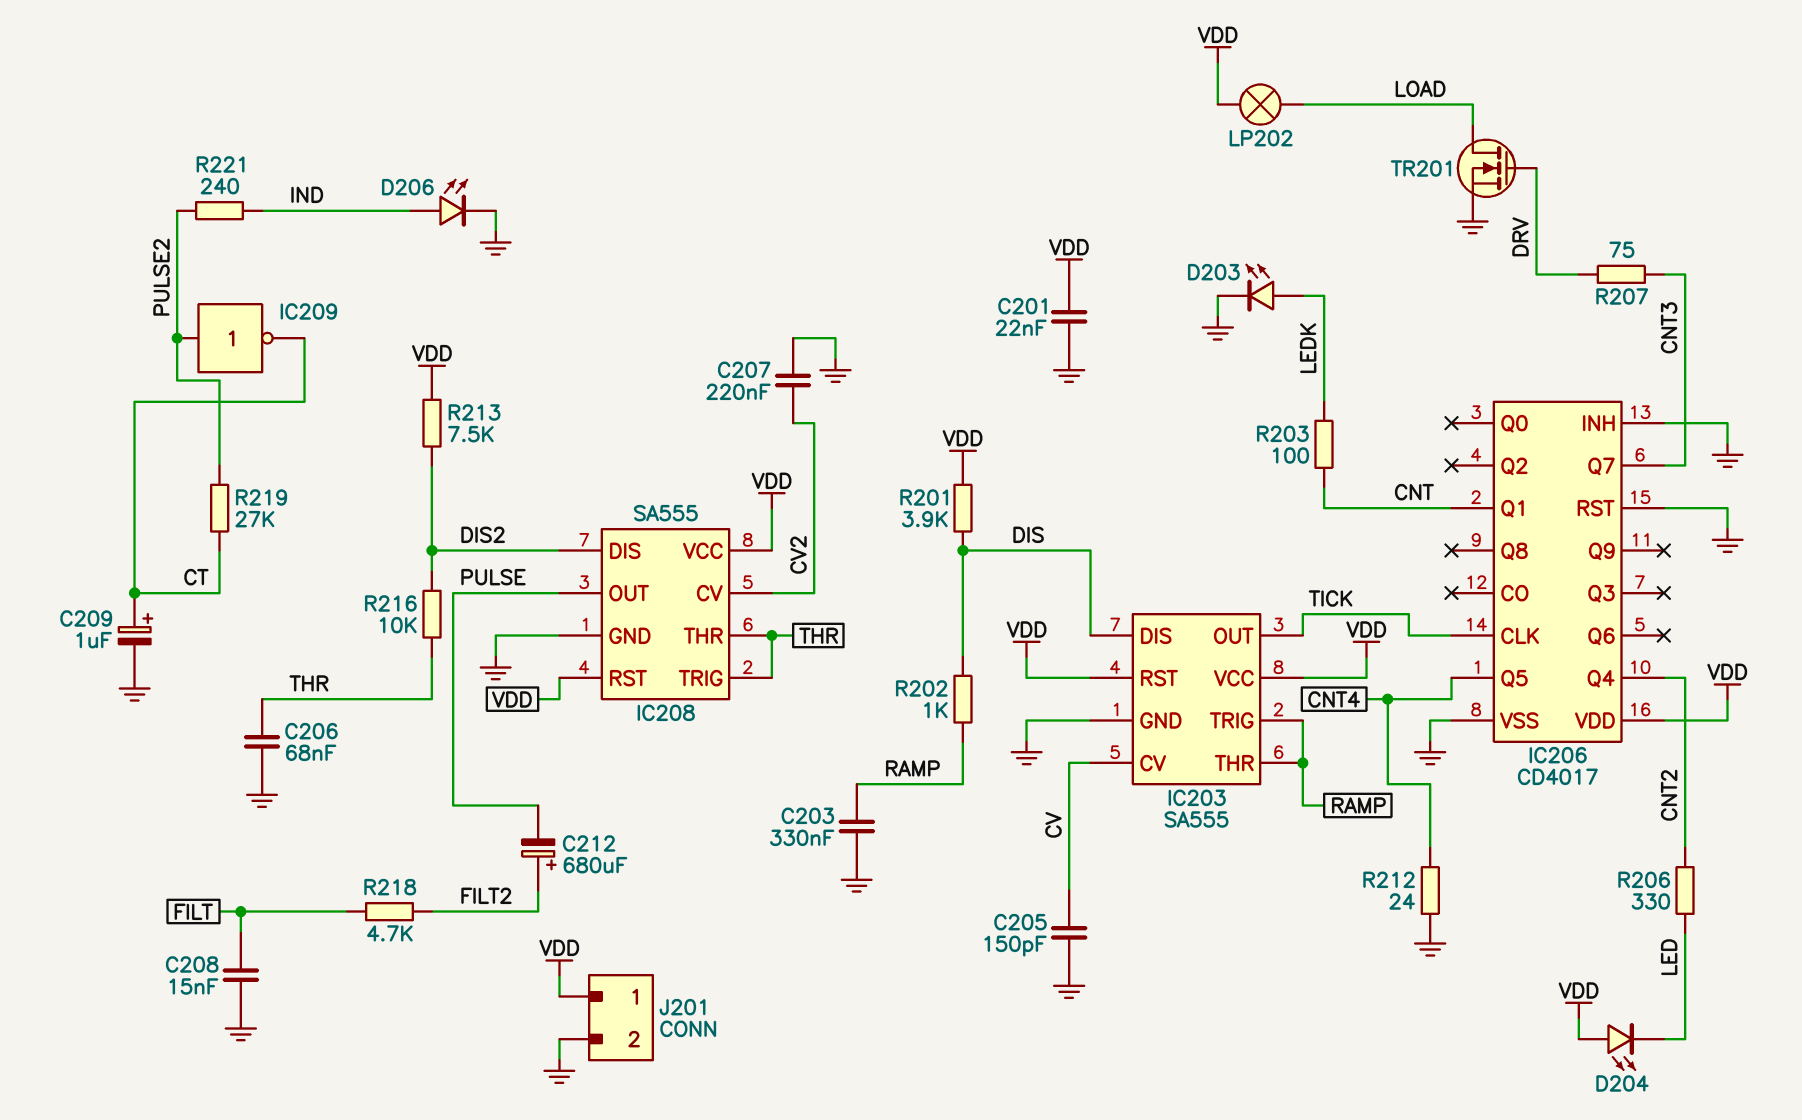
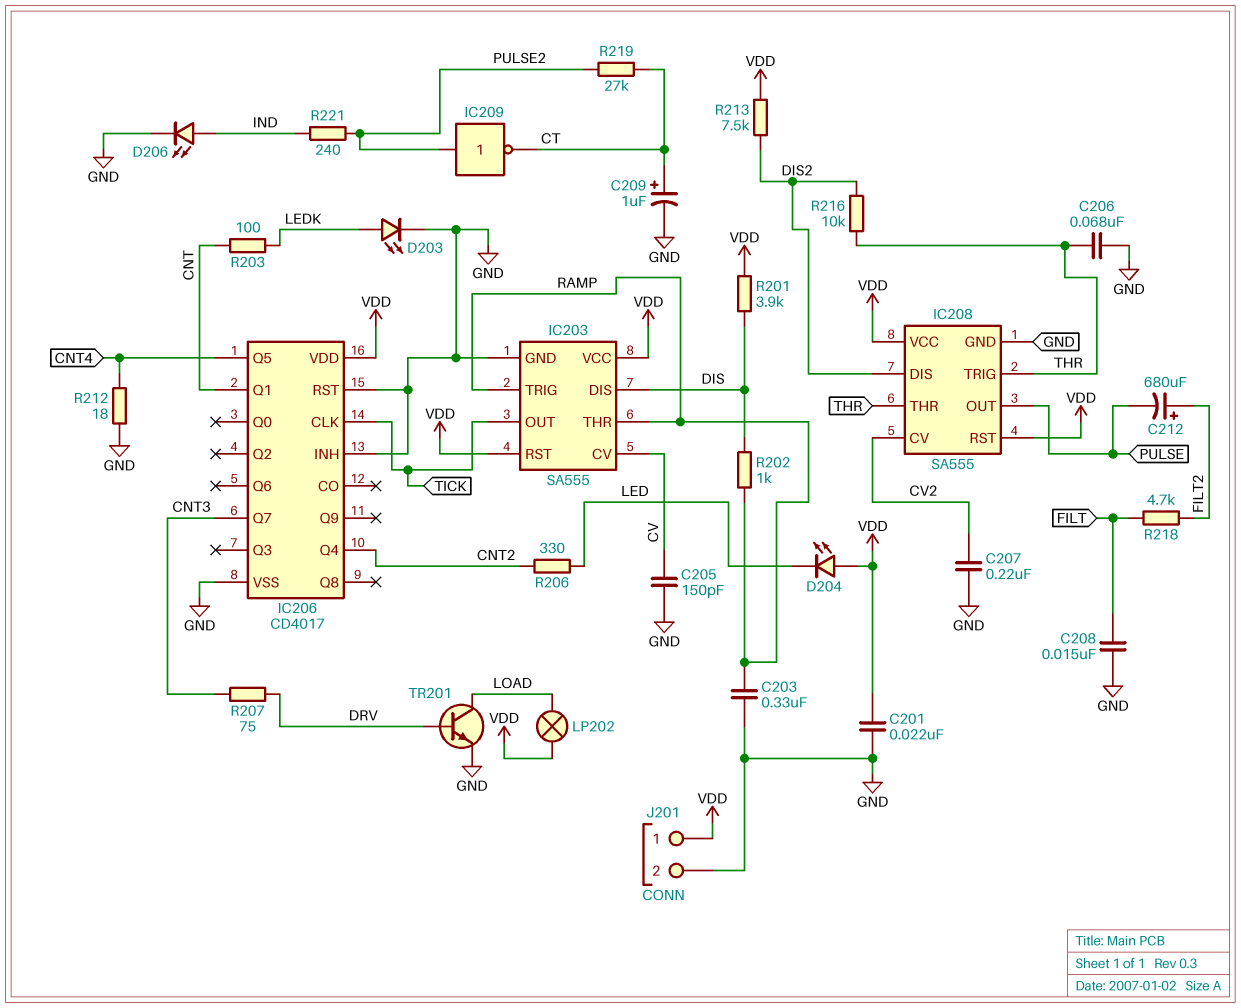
R212: 24 (CNT4, GND) -> 18 (CNT4, GND)
TR201: NMOS (G DRV, D LOAD, S GND) -> NPN (B DRV, C LOAD, E GND)

